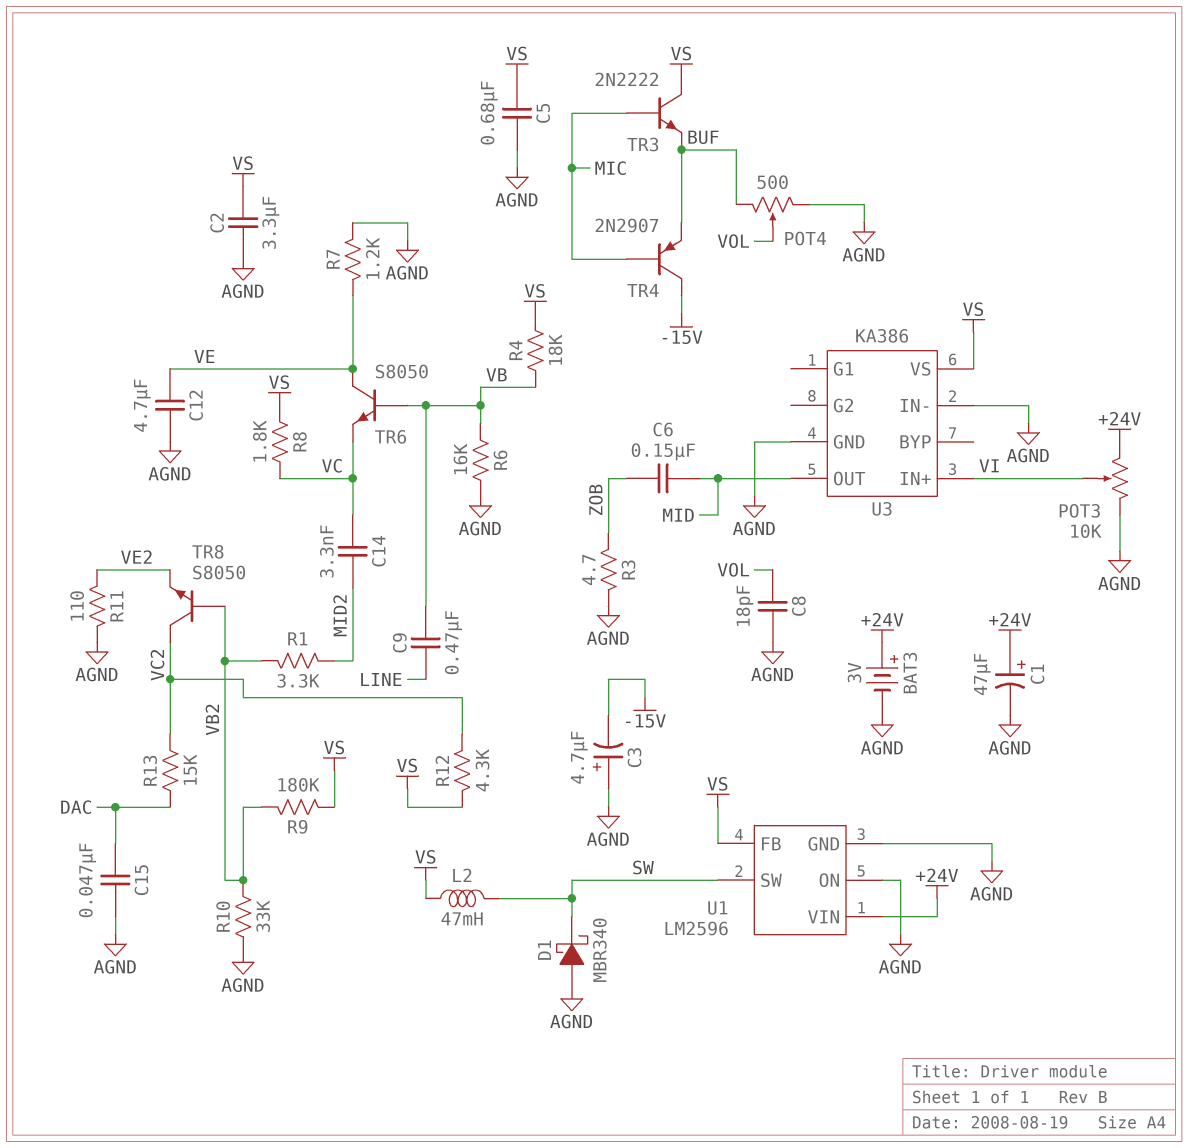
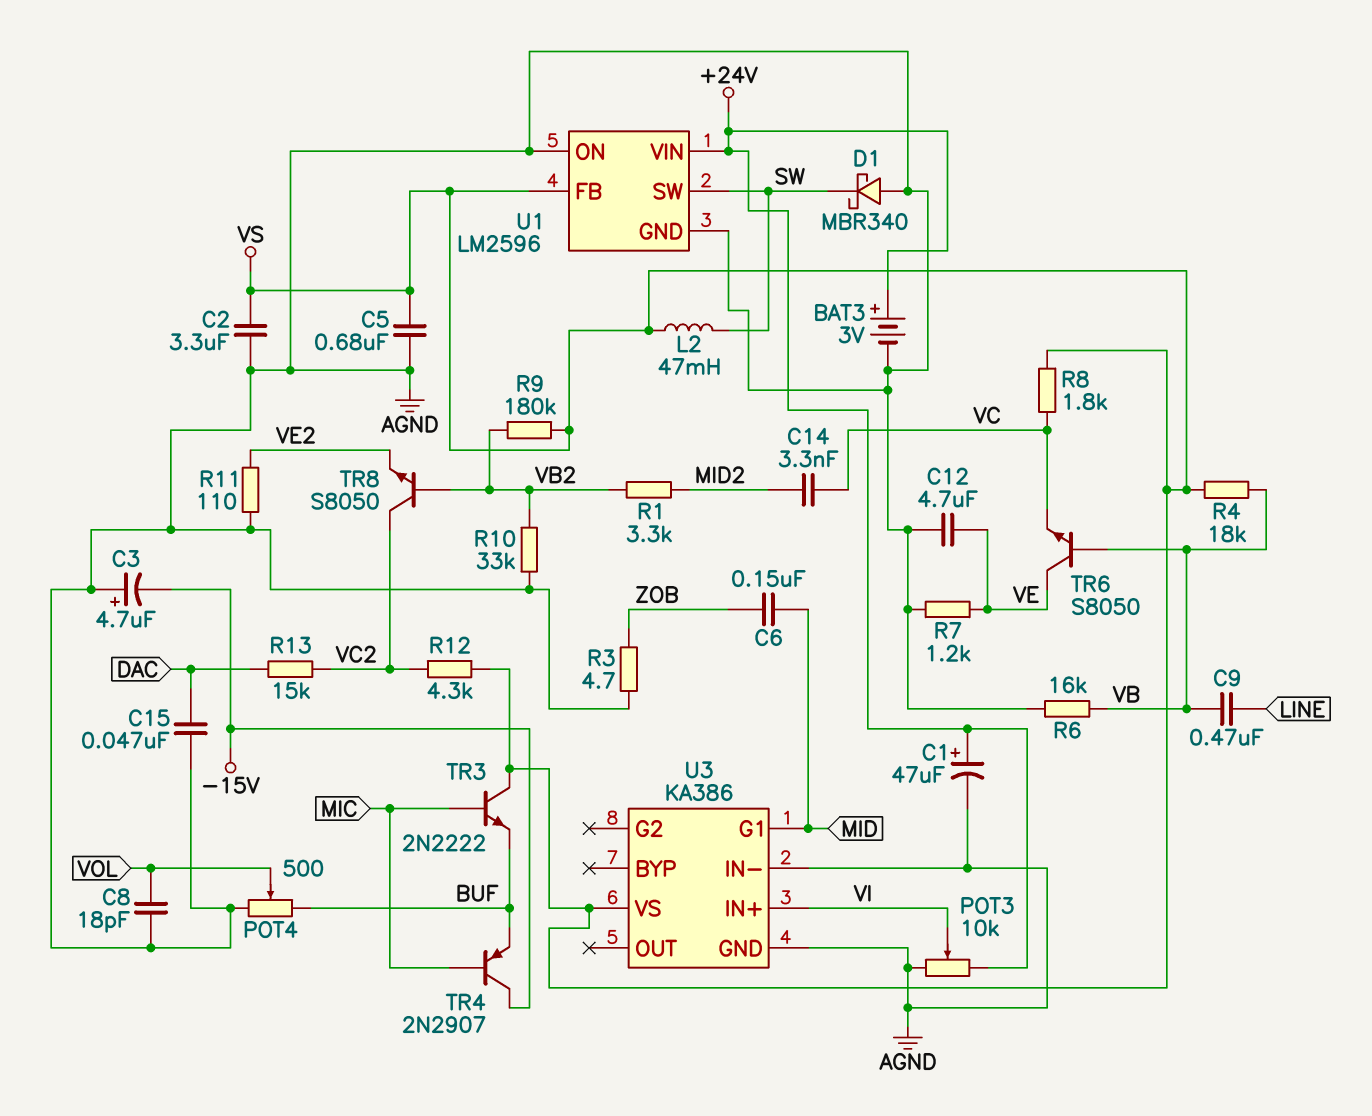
U3 pin G1: none -> MID
U3 pin OUT: MID -> none

